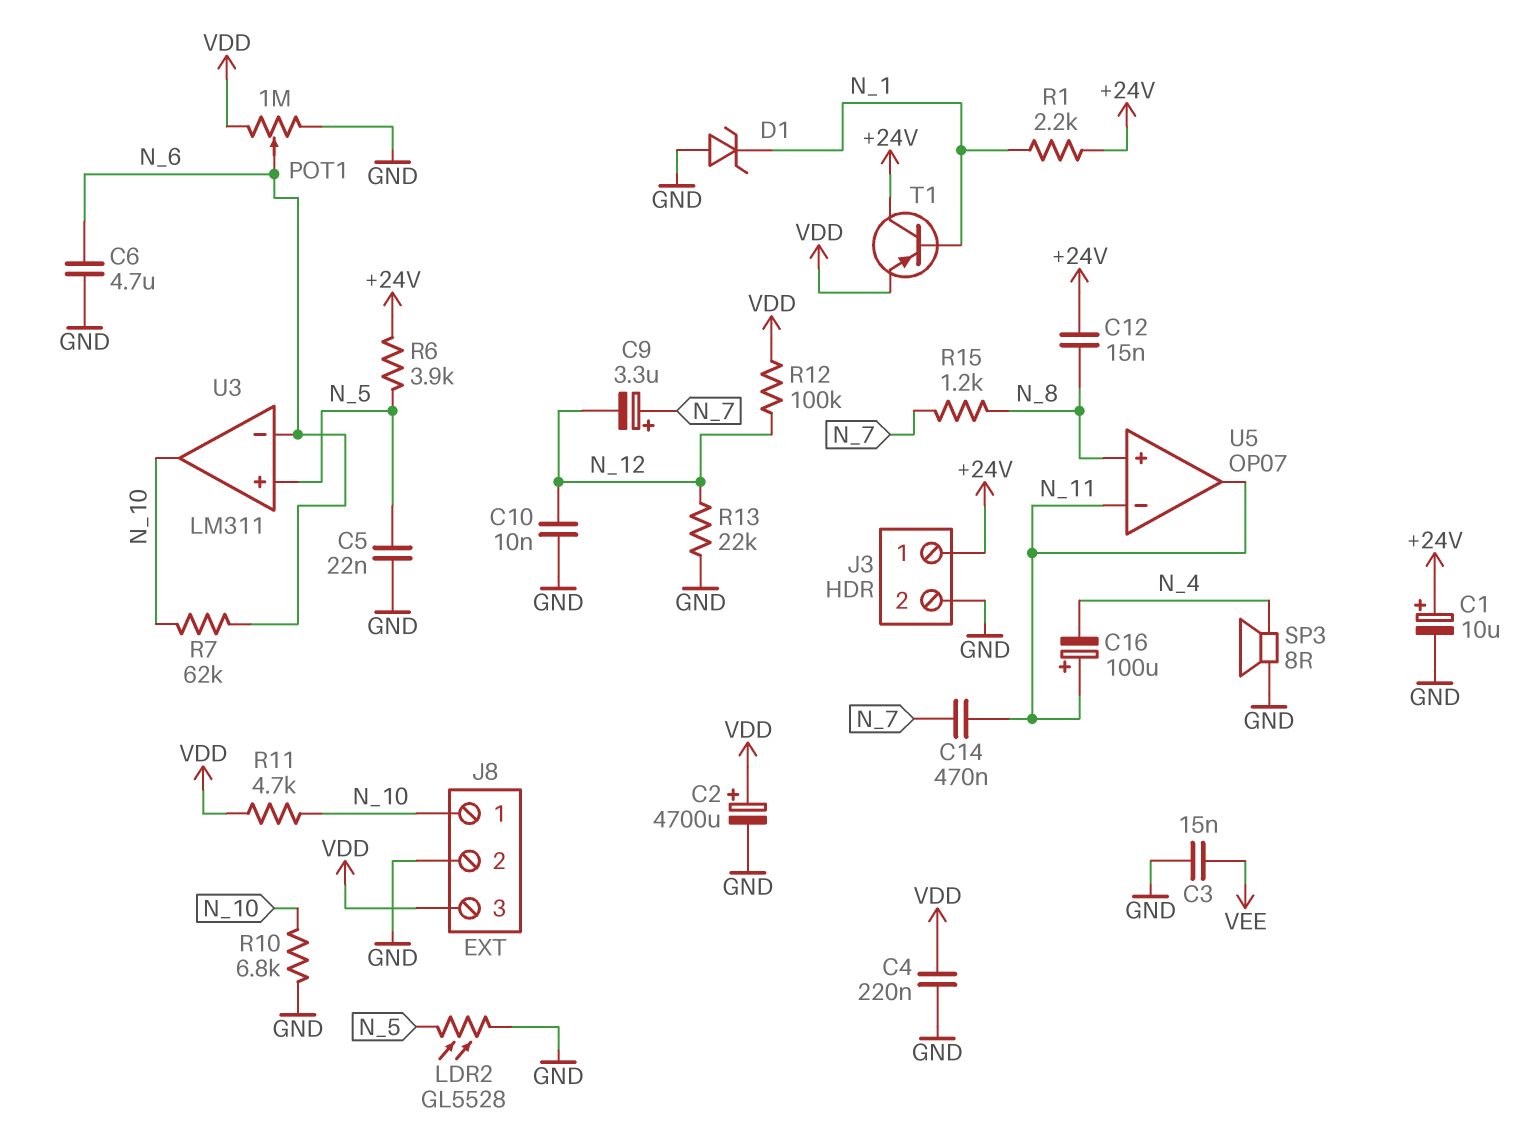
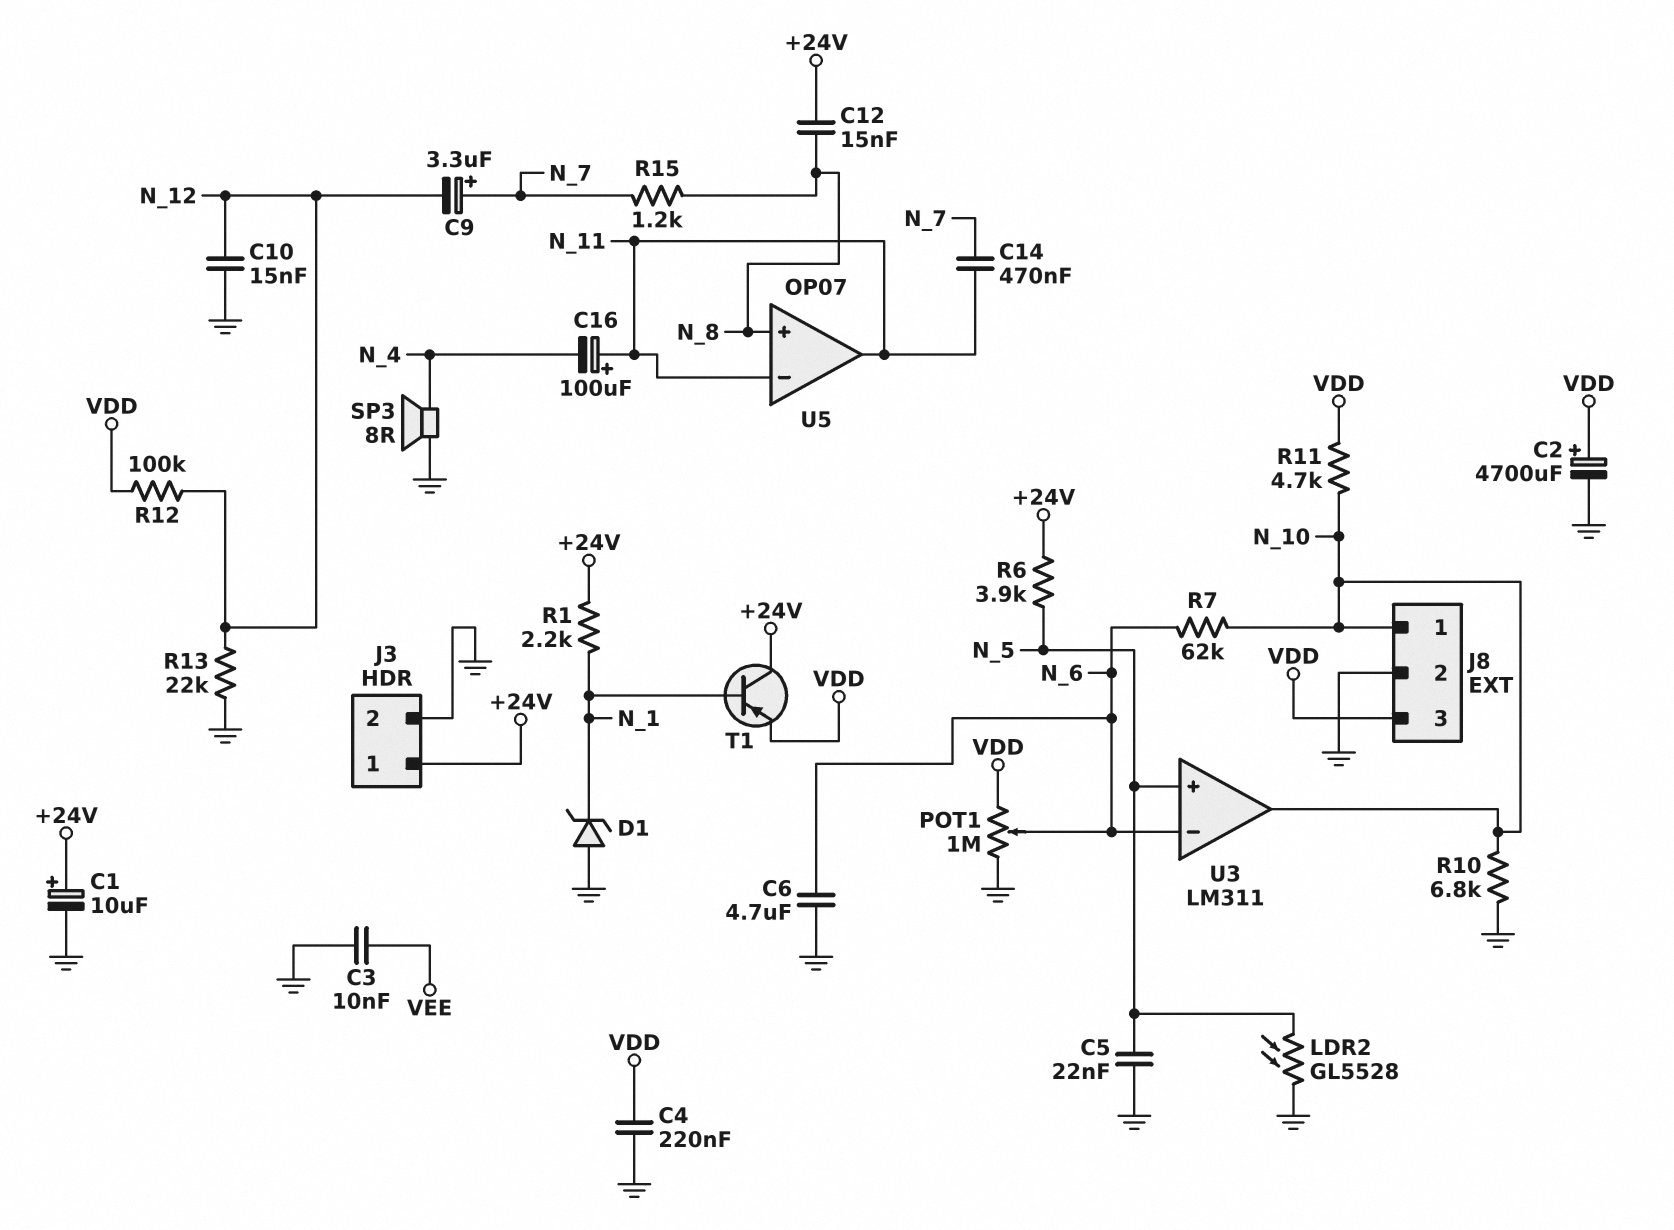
C3: 15nF (GND, VEE) -> 10nF (GND, VEE)
C10: 10nF (GND, N_12) -> 15nF (GND, N_12)

